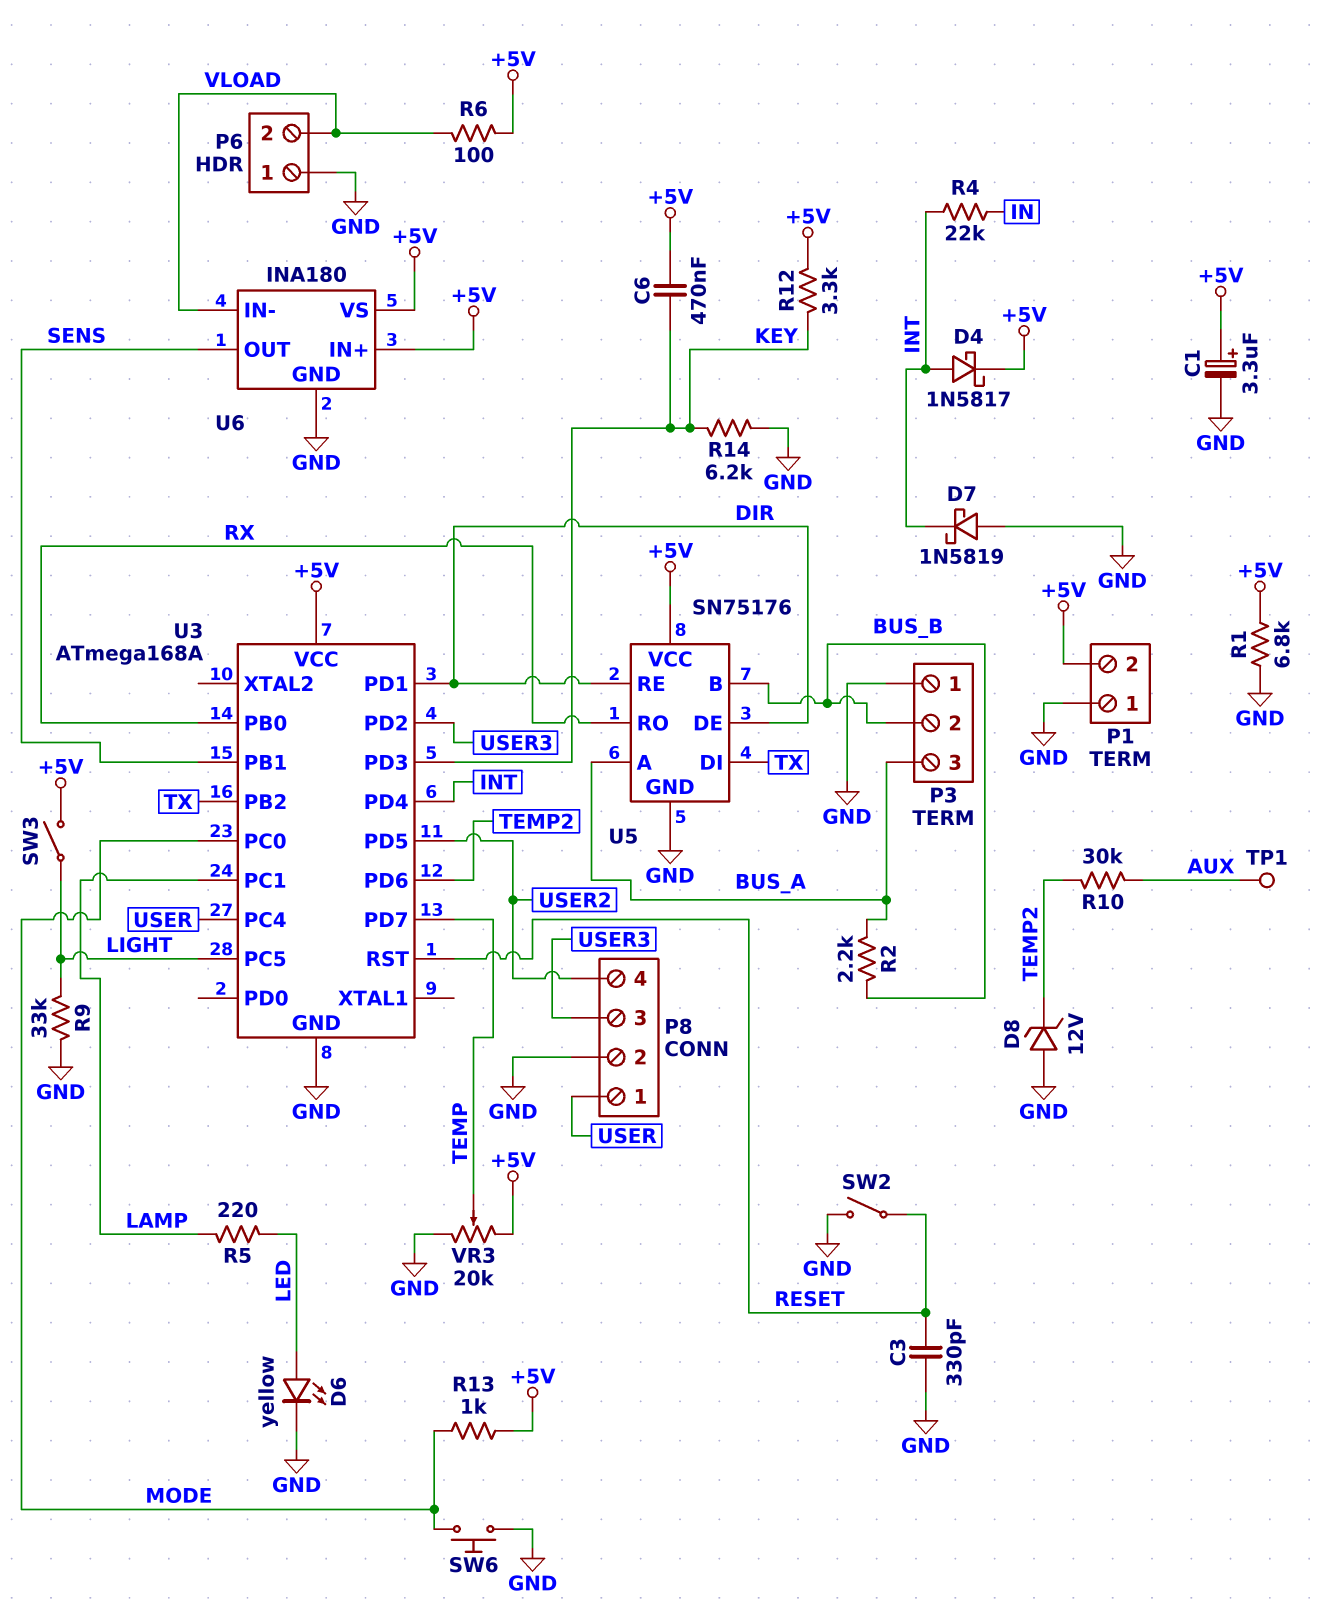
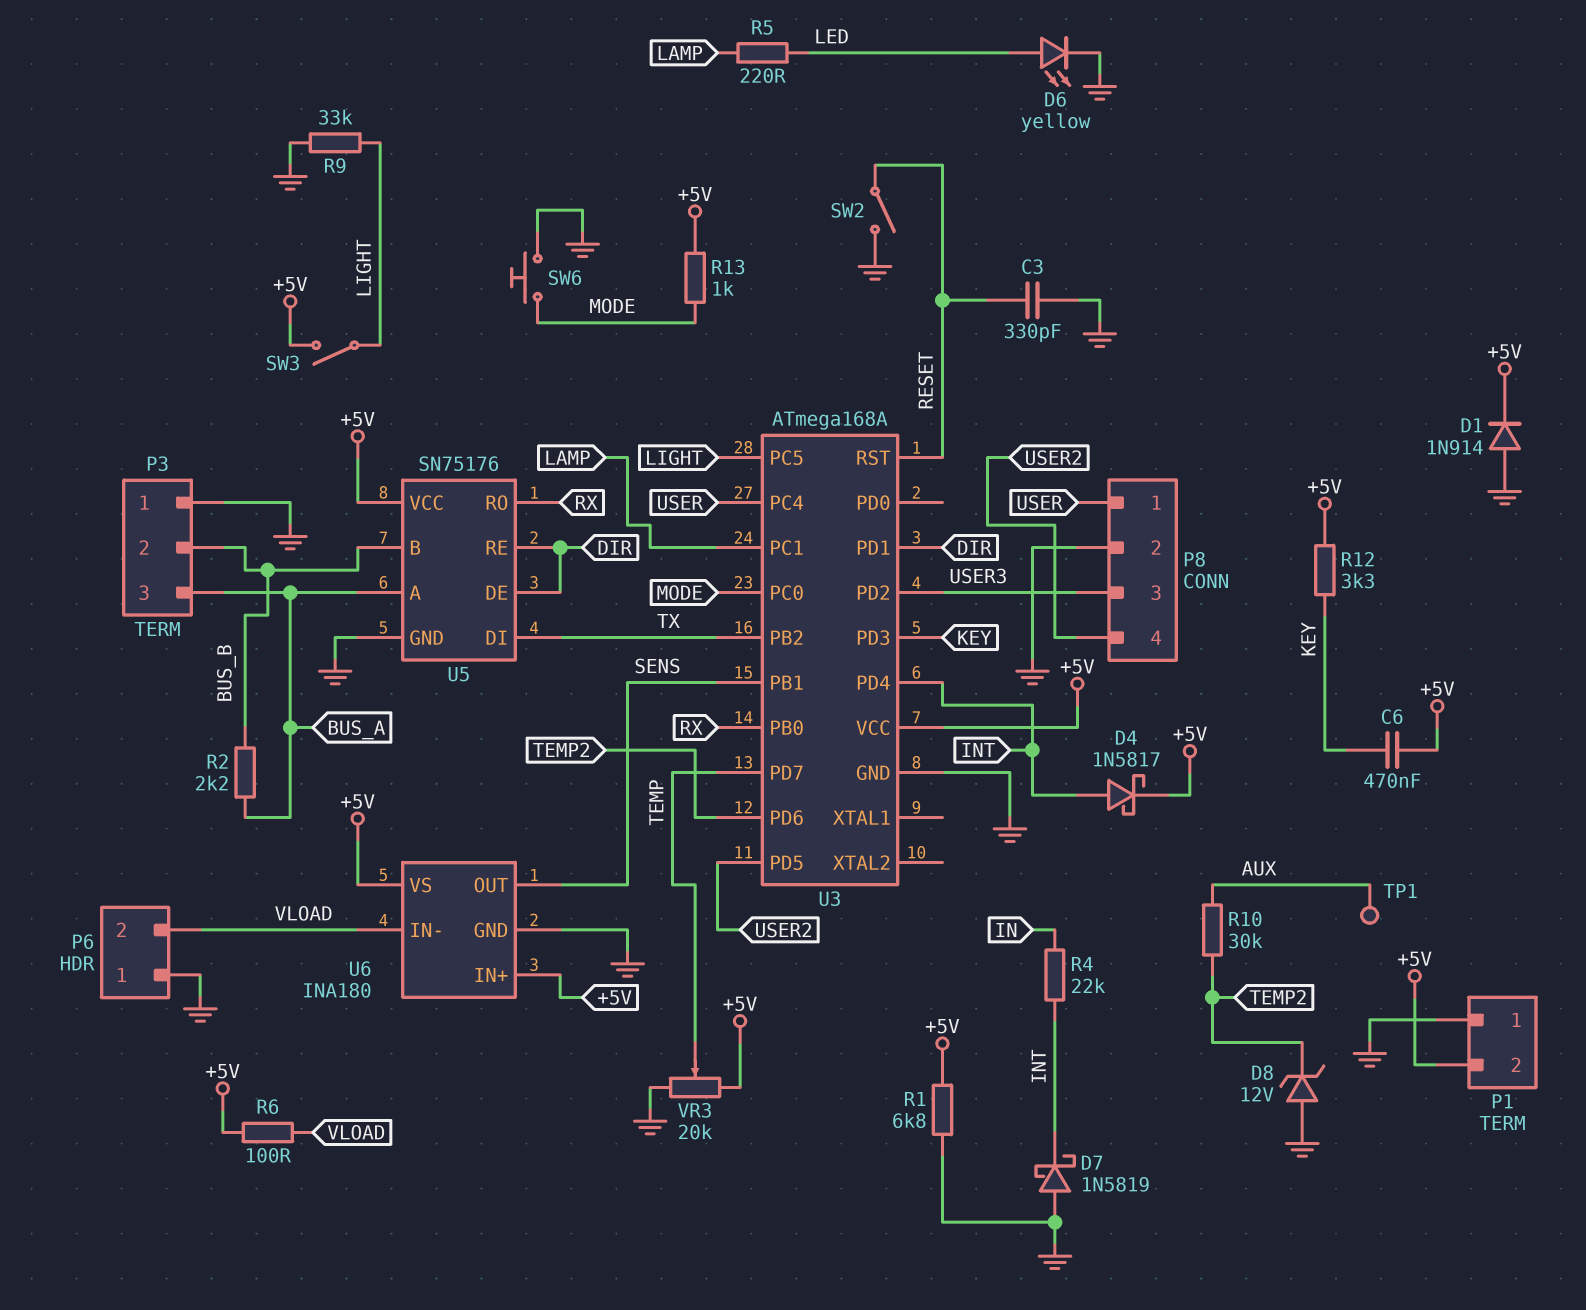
C1: 3.3uF (plus +5V, minus GND) -> none
D1: none -> diode 1N914 (A GND, K +5V)
R14: 6.2k (GND, KEY) -> none

